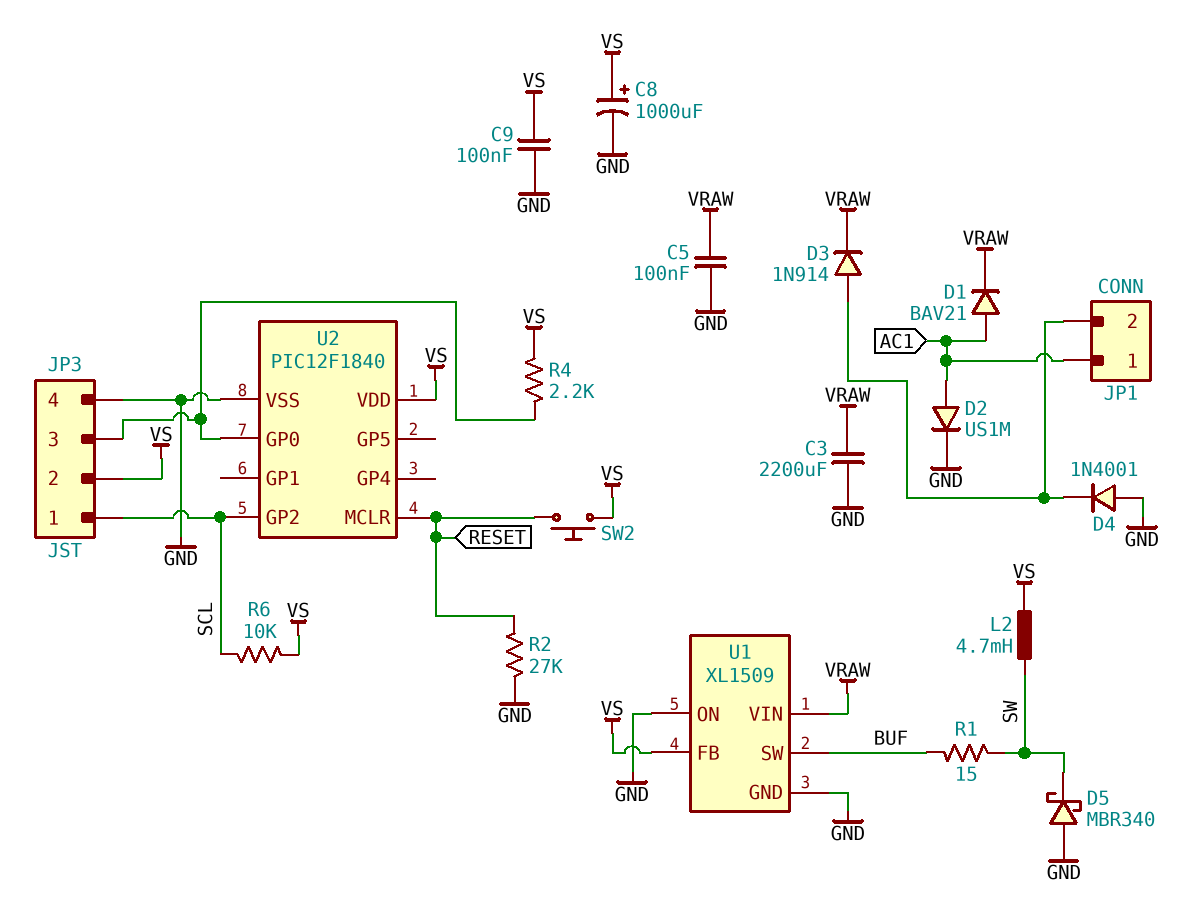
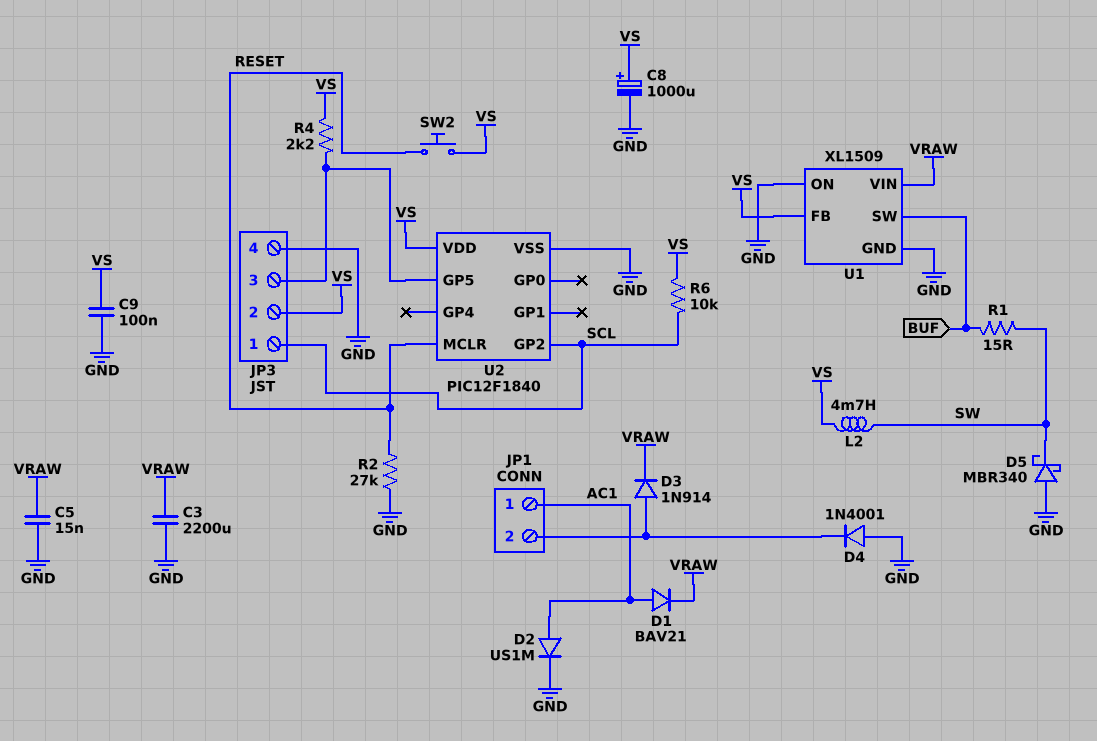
C5: 100nF (GND, VRAW) -> 15nF (GND, VRAW)
U2 pin GP0: JP3/3 -> none
U2 pin GP5: none -> JP3/3

